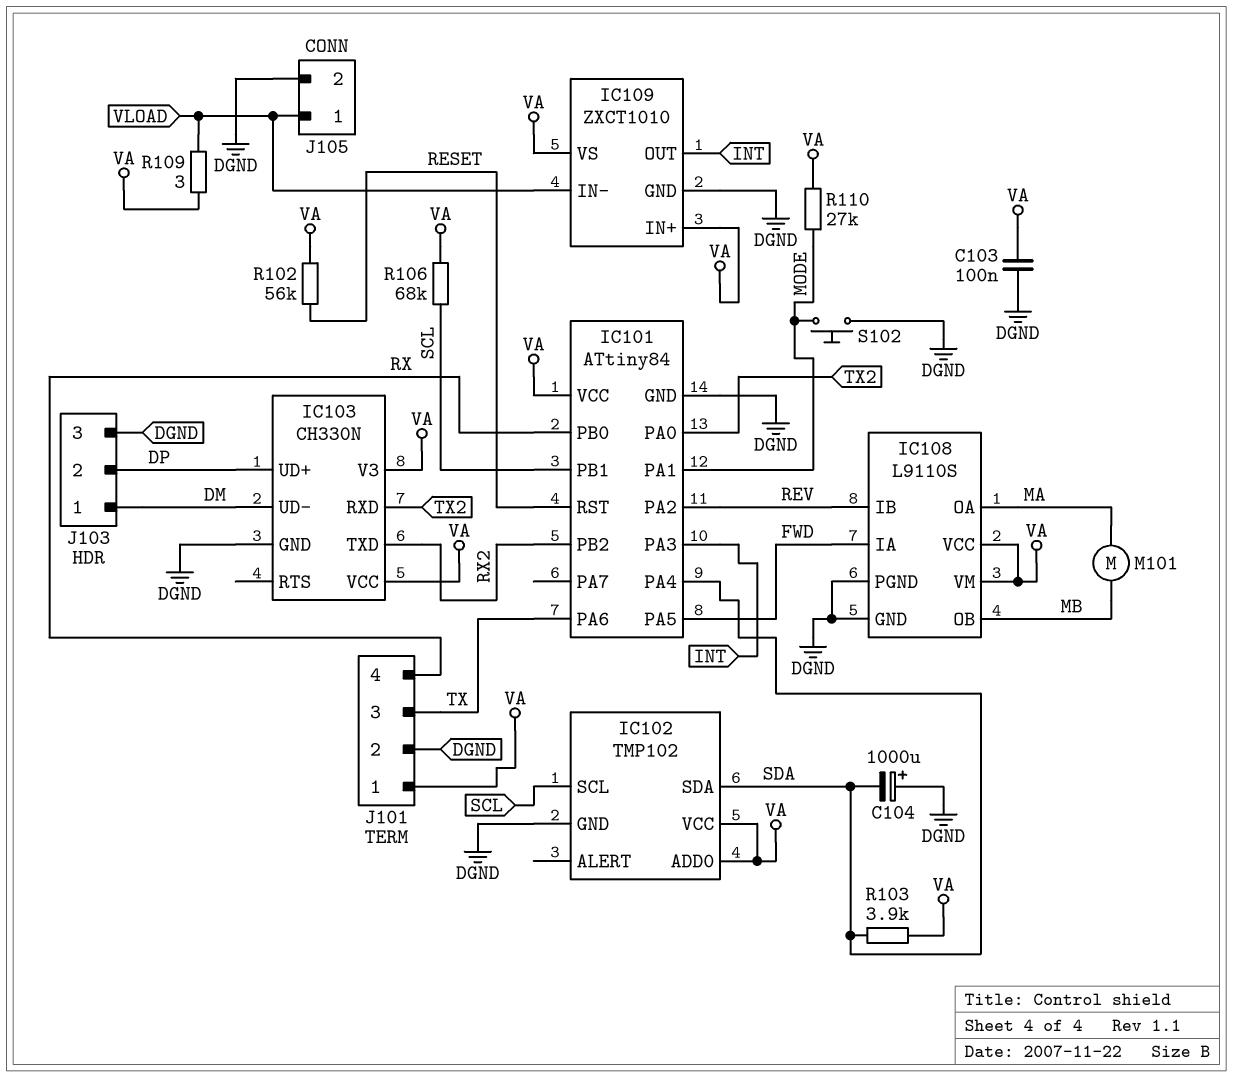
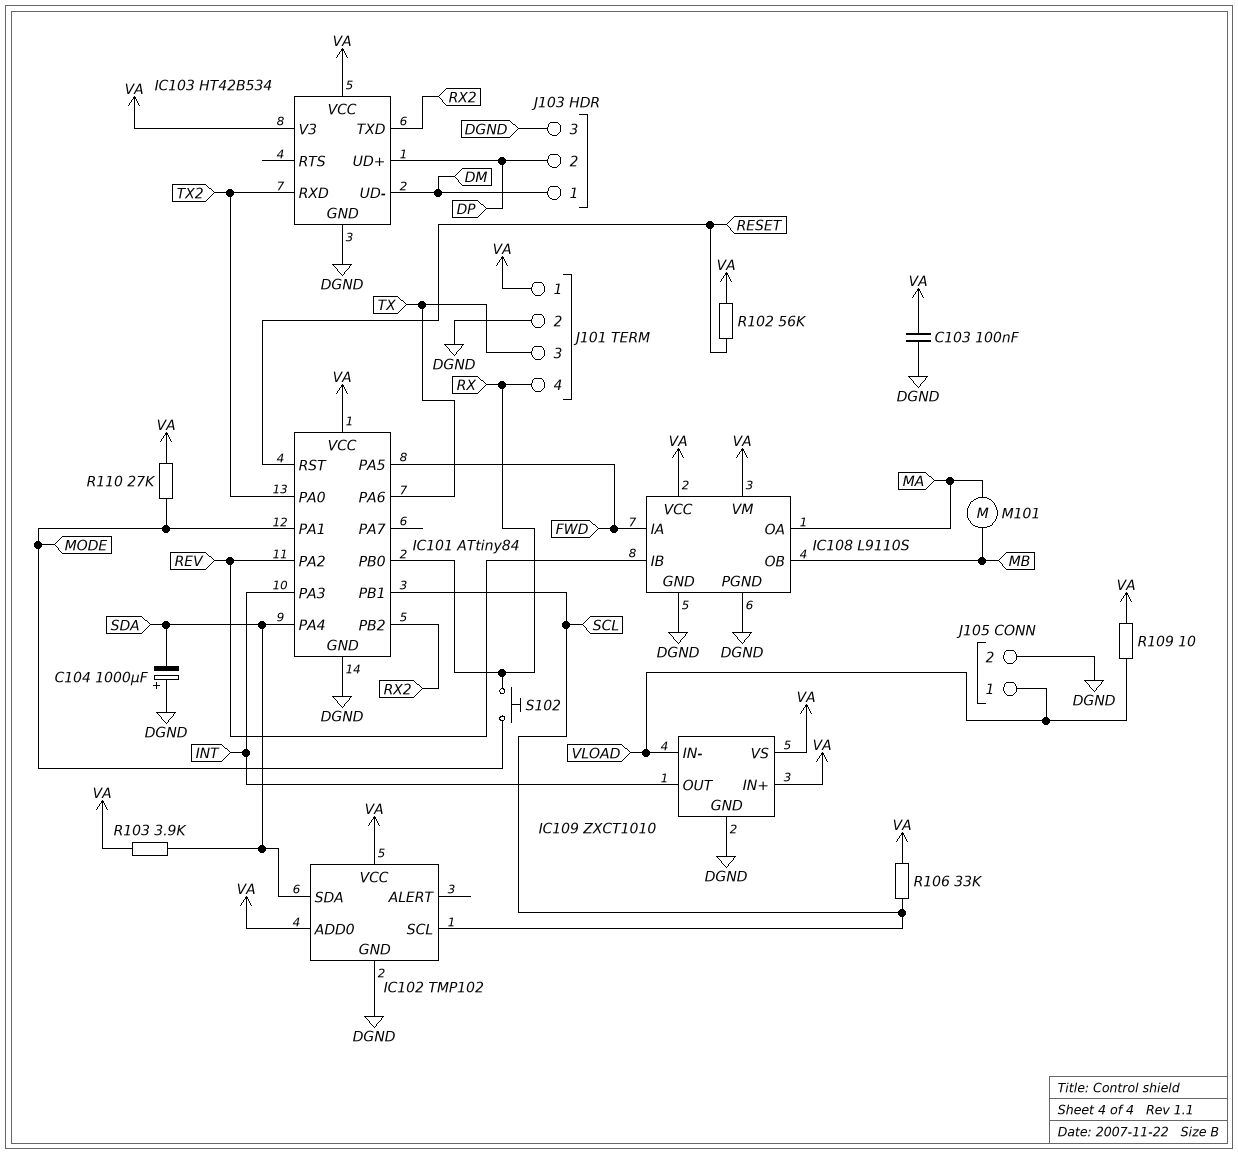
IC103: CH330N -> HT42B534
R106: 68k (SCL, VA) -> 33k (SCL, VA)
R109: 3 (VA, VLOAD) -> 10 (VA, VLOAD)
S102: button (DGND, MODE) -> button (MODE, RX)

